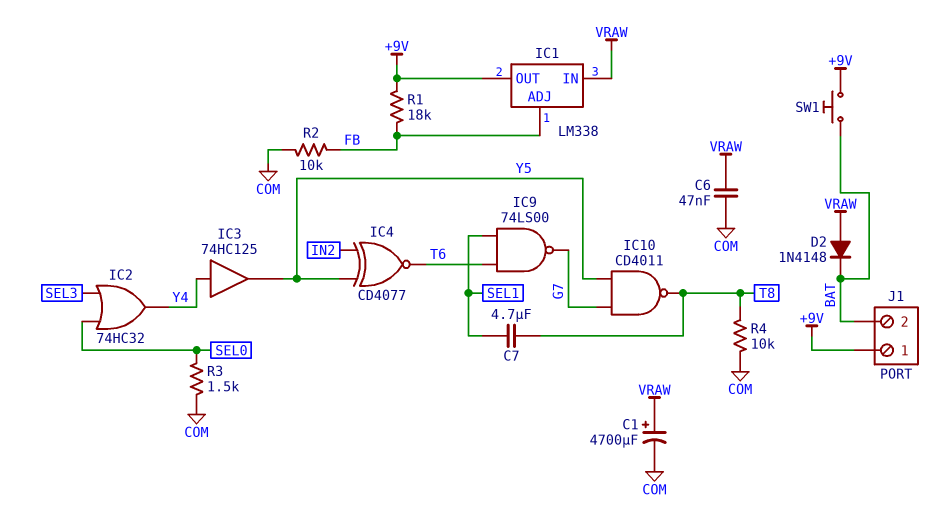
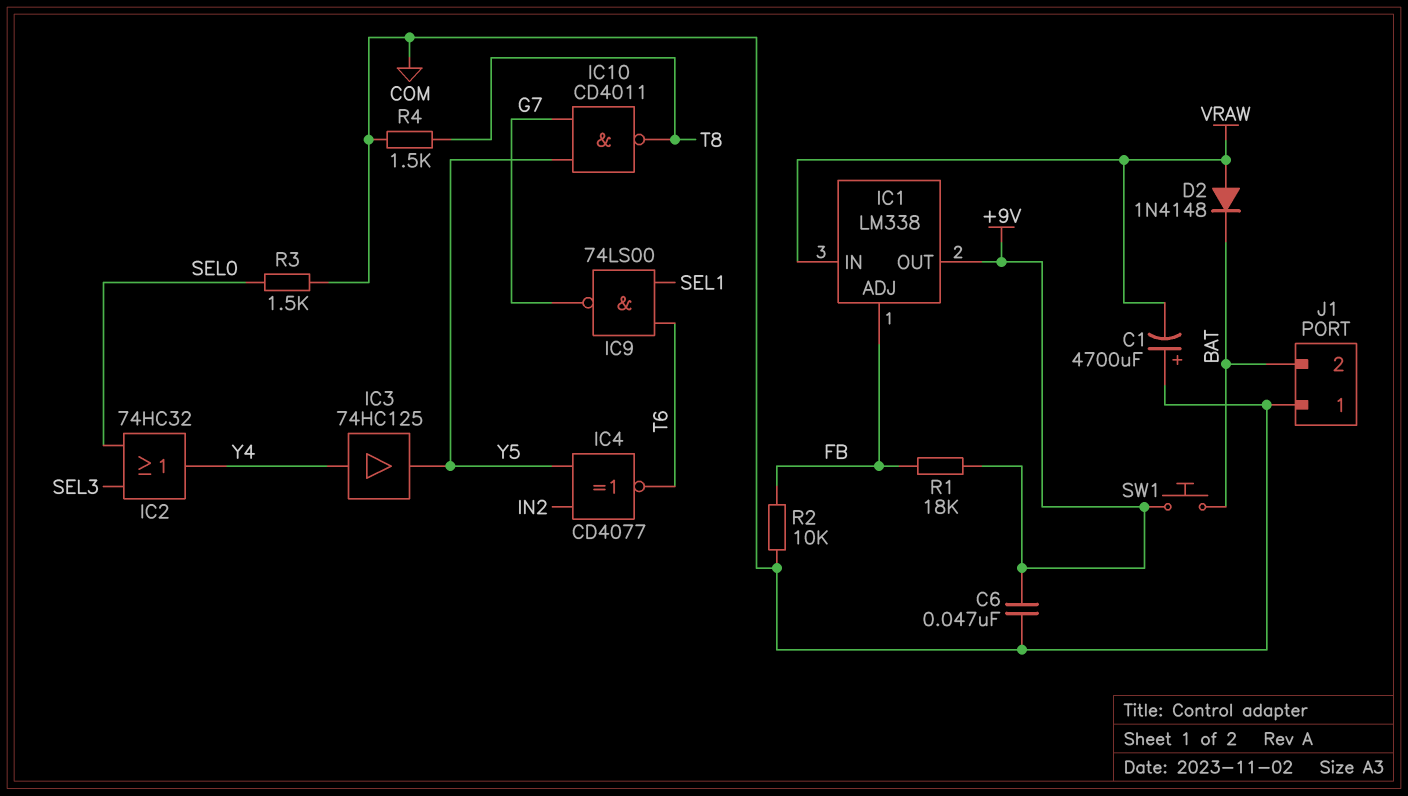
C1: 4700uF (plus VRAW, minus COM) -> 4700uF (plus COM, minus VRAW)
C6: 47nF (COM, VRAW) -> 47nF (+9V, COM)
C7: 4.7uF (SEL1, T8) -> none
J1 pin 1: +9V -> COM
R4: 10k (COM, T8) -> 1.5k (COM, T8)

